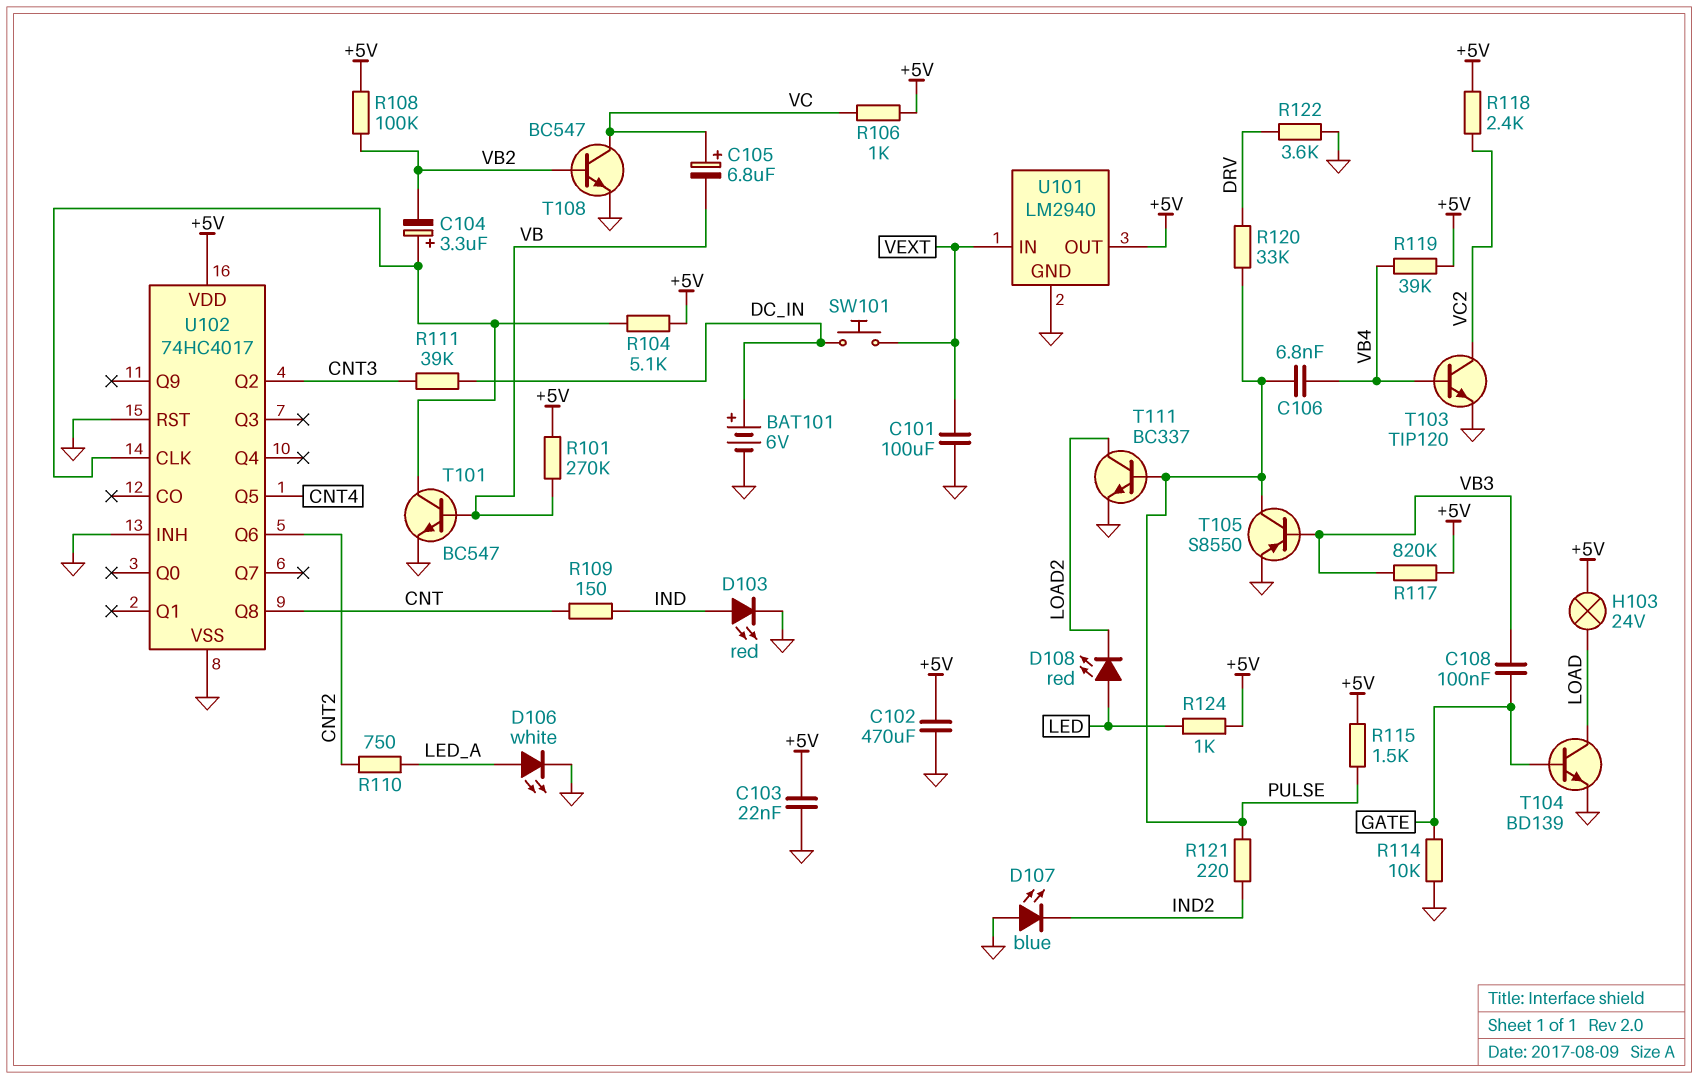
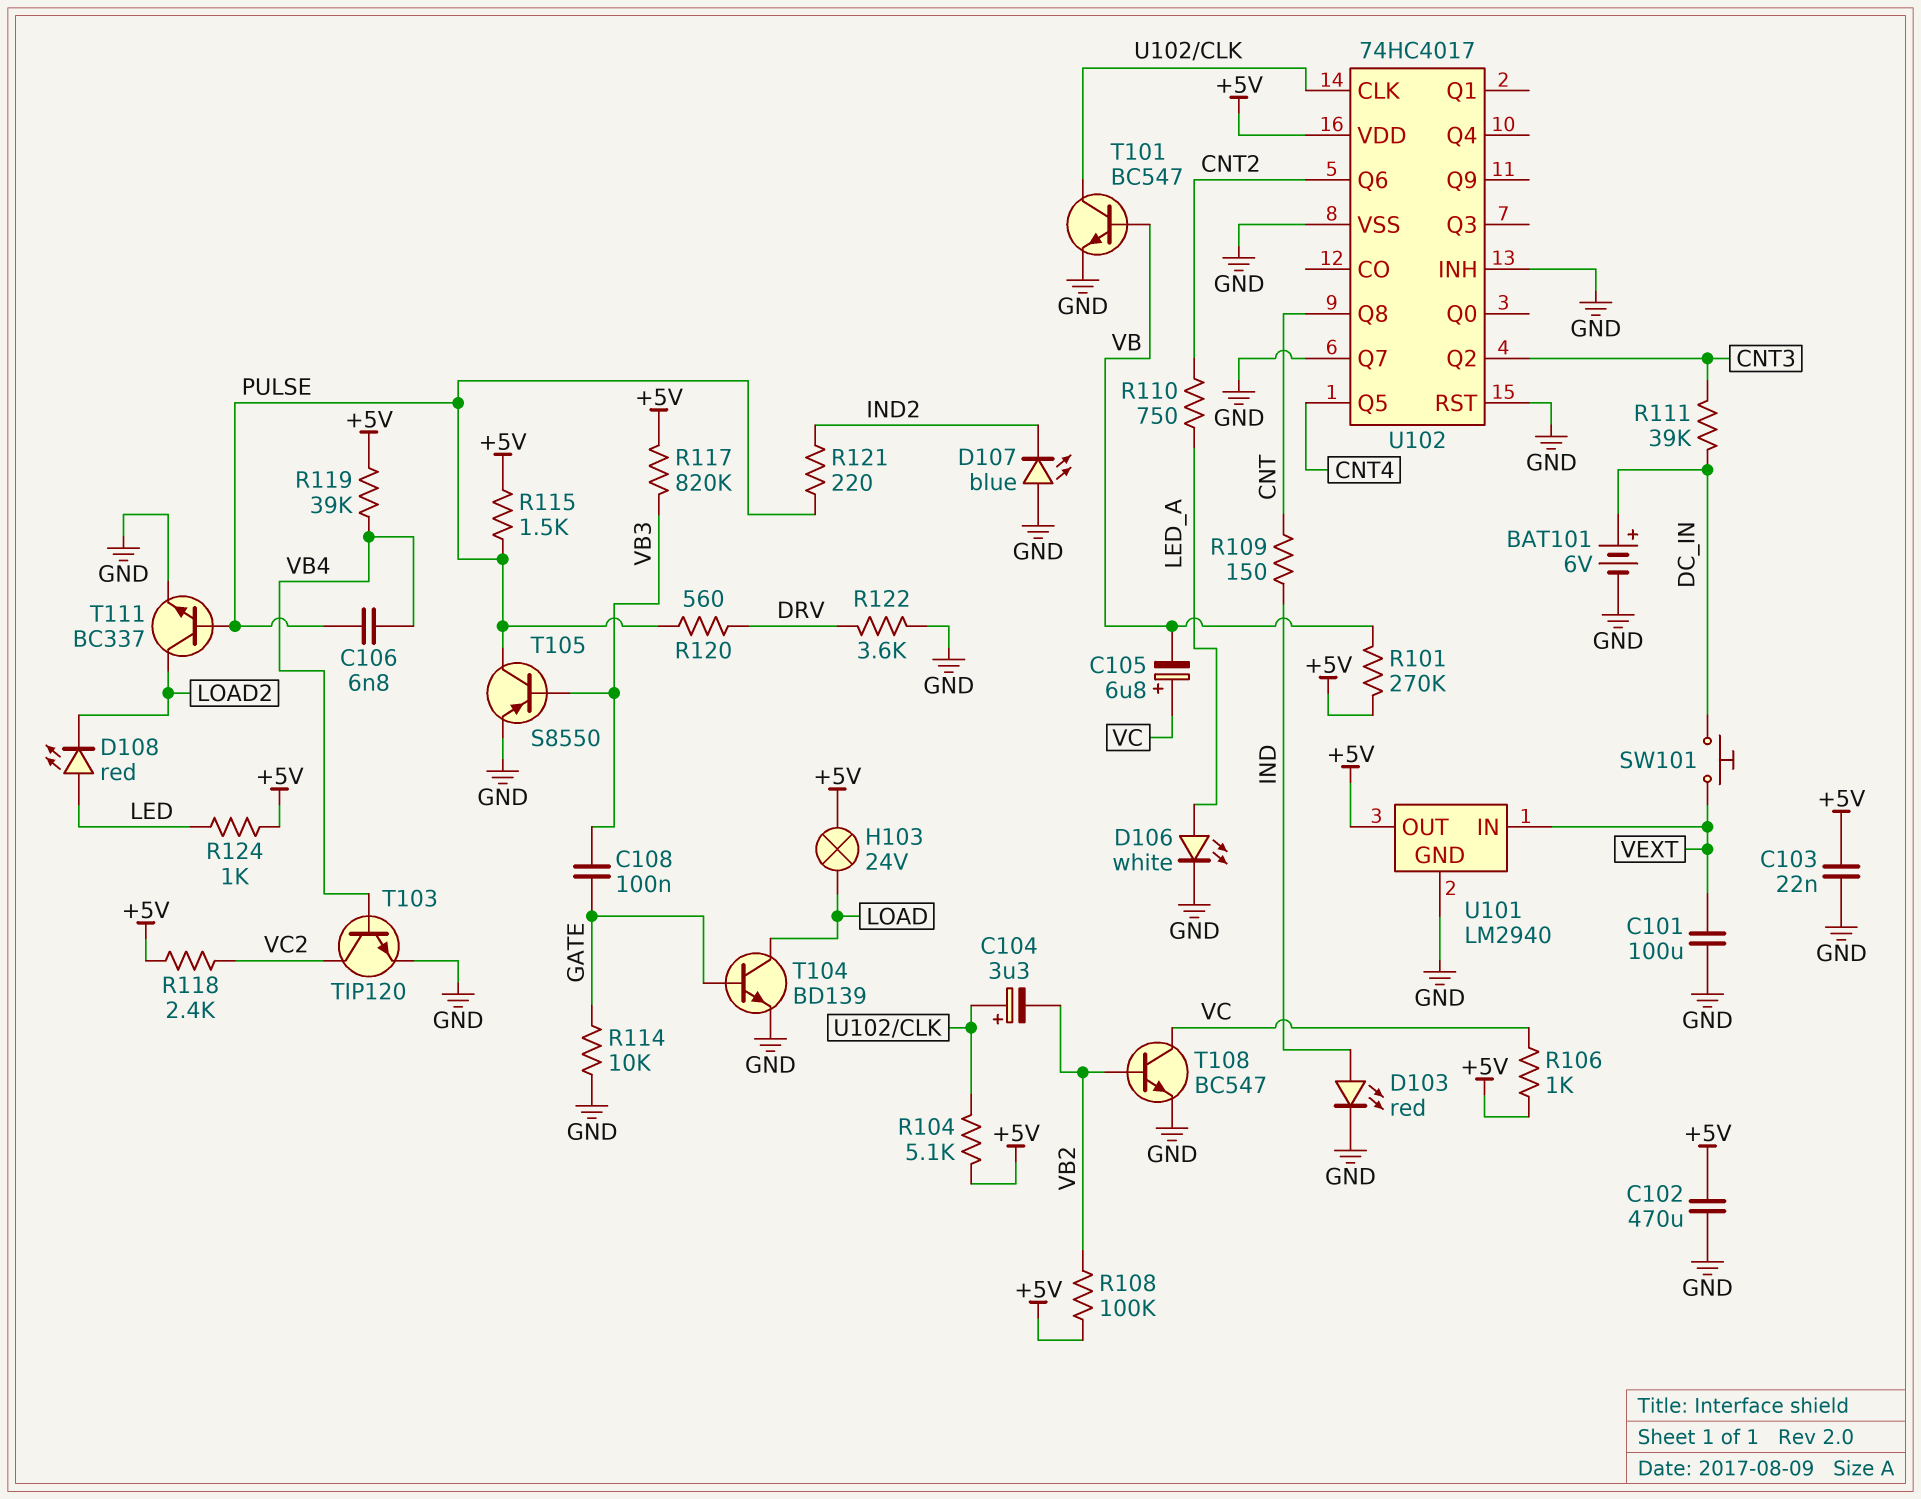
R120: 33k (DRV, PULSE) -> 560 (DRV, PULSE)
U102 pin Q7: none -> GND

